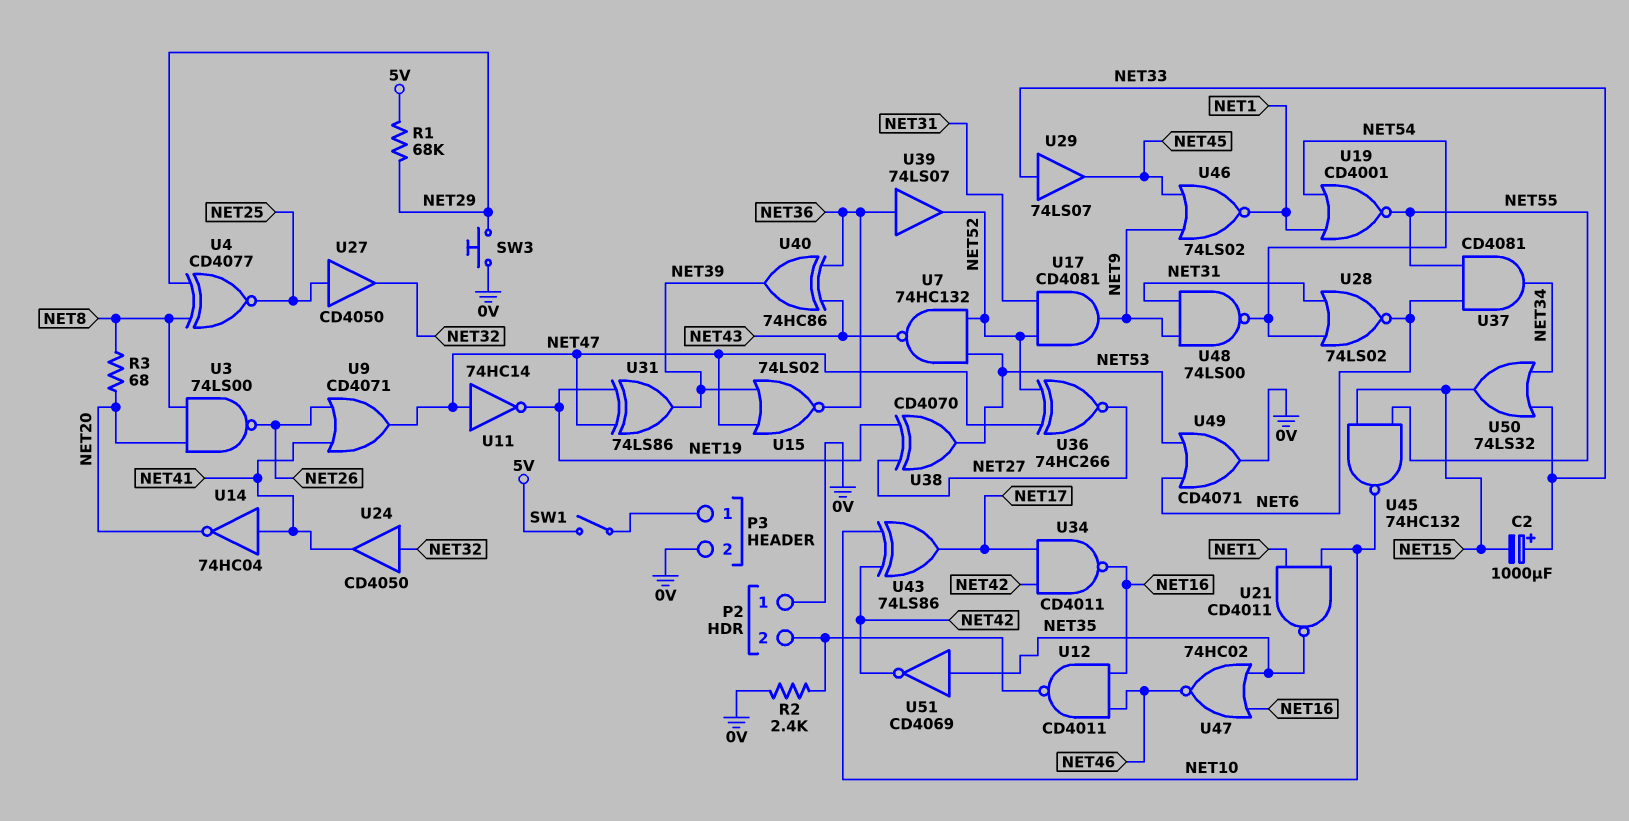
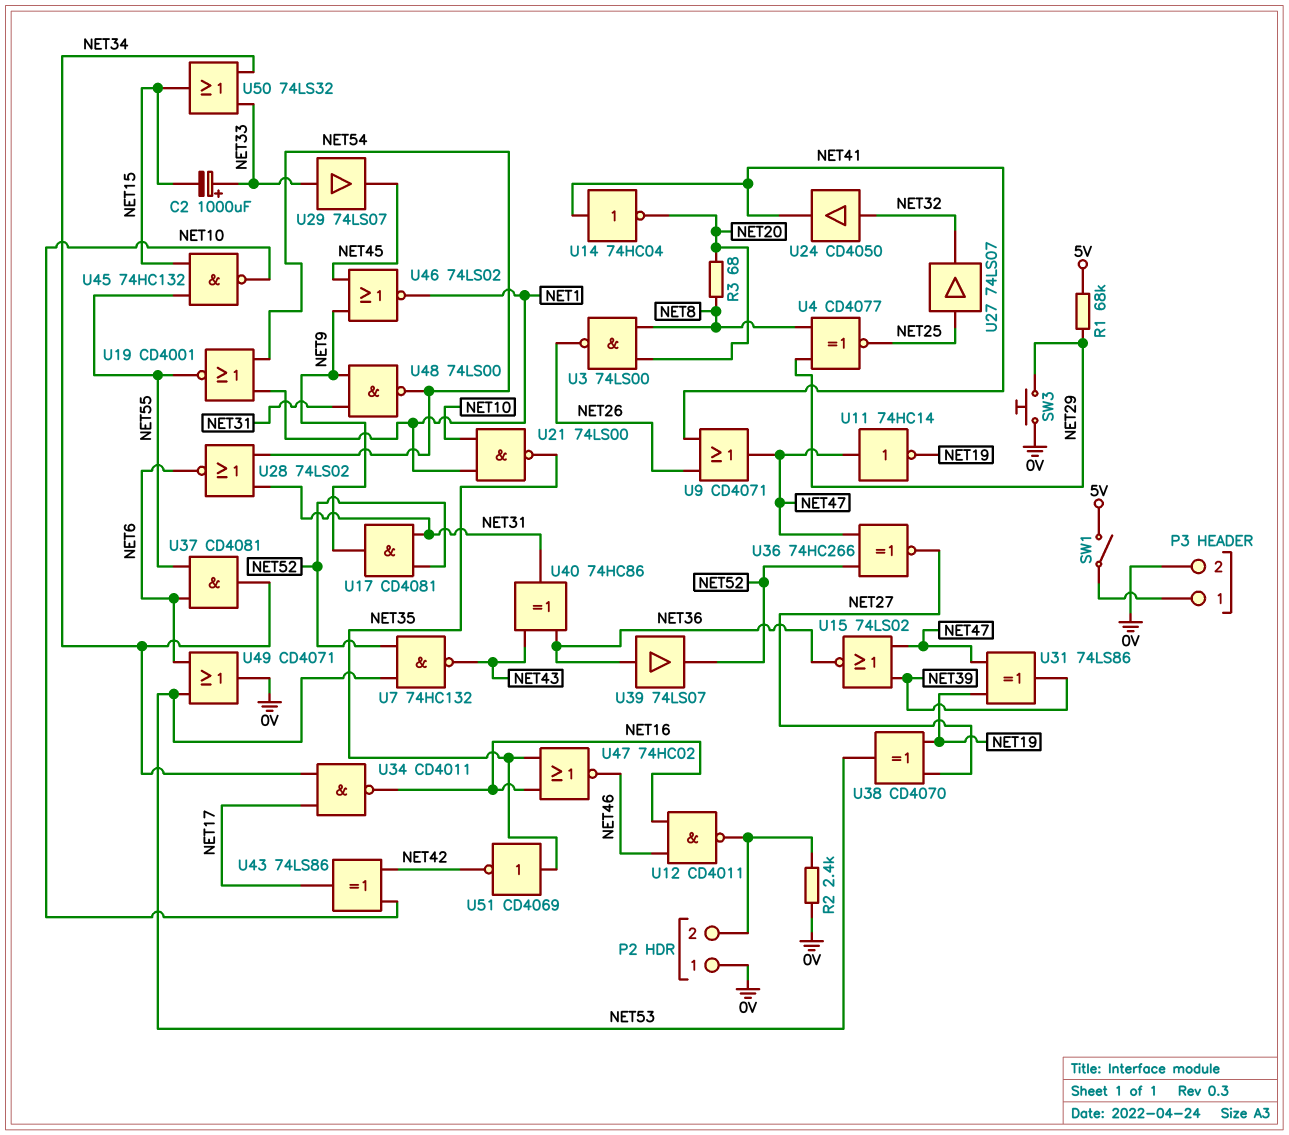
U21: NAND CD4011 (in NET1, in NET10, out NET35) -> NAND 74LS00 (in NET1, in NET10, out NET35)
U27: buffer CD4050 (in NET25, out NET32) -> buffer 74LS07 (in NET25, out NET32)
U34: NAND CD4011 (in NET17, in NET42, out NET16) -> NAND CD4011 (in NET17, in NET34, out NET16)
U40: XOR 74HC86 (in NET36, in NET43, out NET39) -> XOR 74HC86 (in NET36, in NET43, out NET31)

